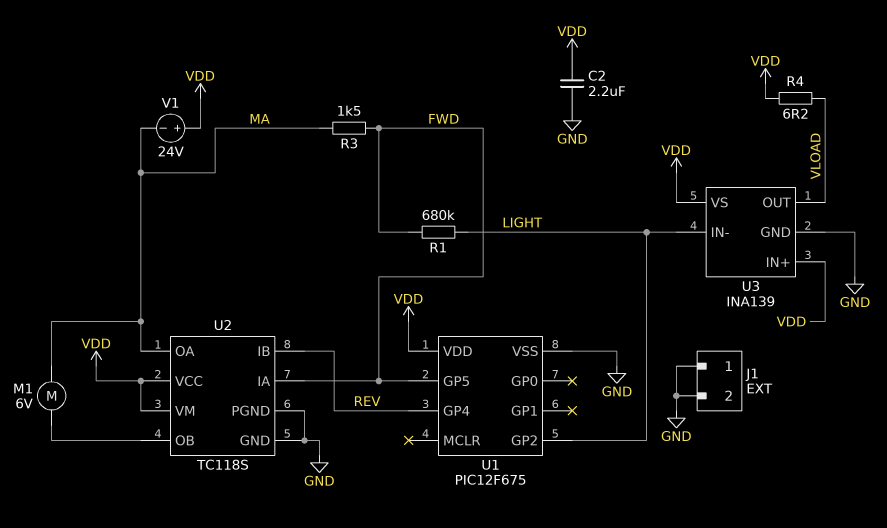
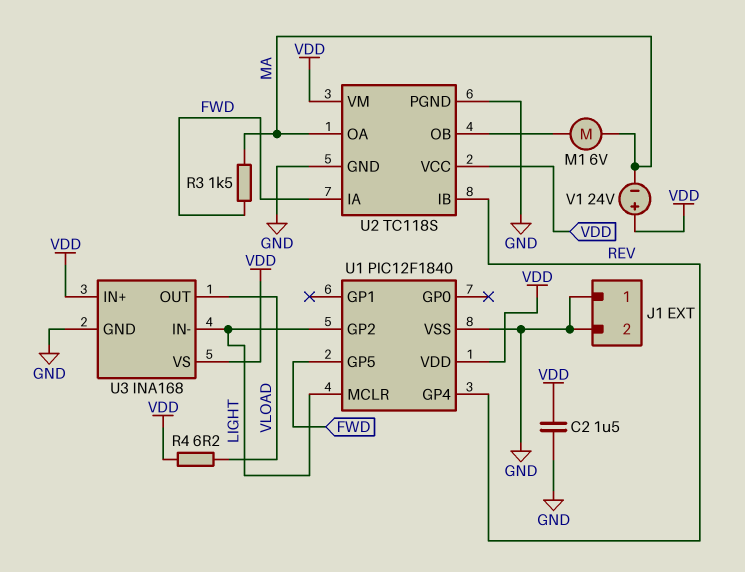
C2: 2.2uF (GND, VDD) -> 1.5uF (GND, VDD)
R1: 680k (FWD, LIGHT) -> none
U1: PIC12F675 -> PIC12F1840
U1 pin MCLR: none -> LIGHT
U3: INA139 -> INA168

